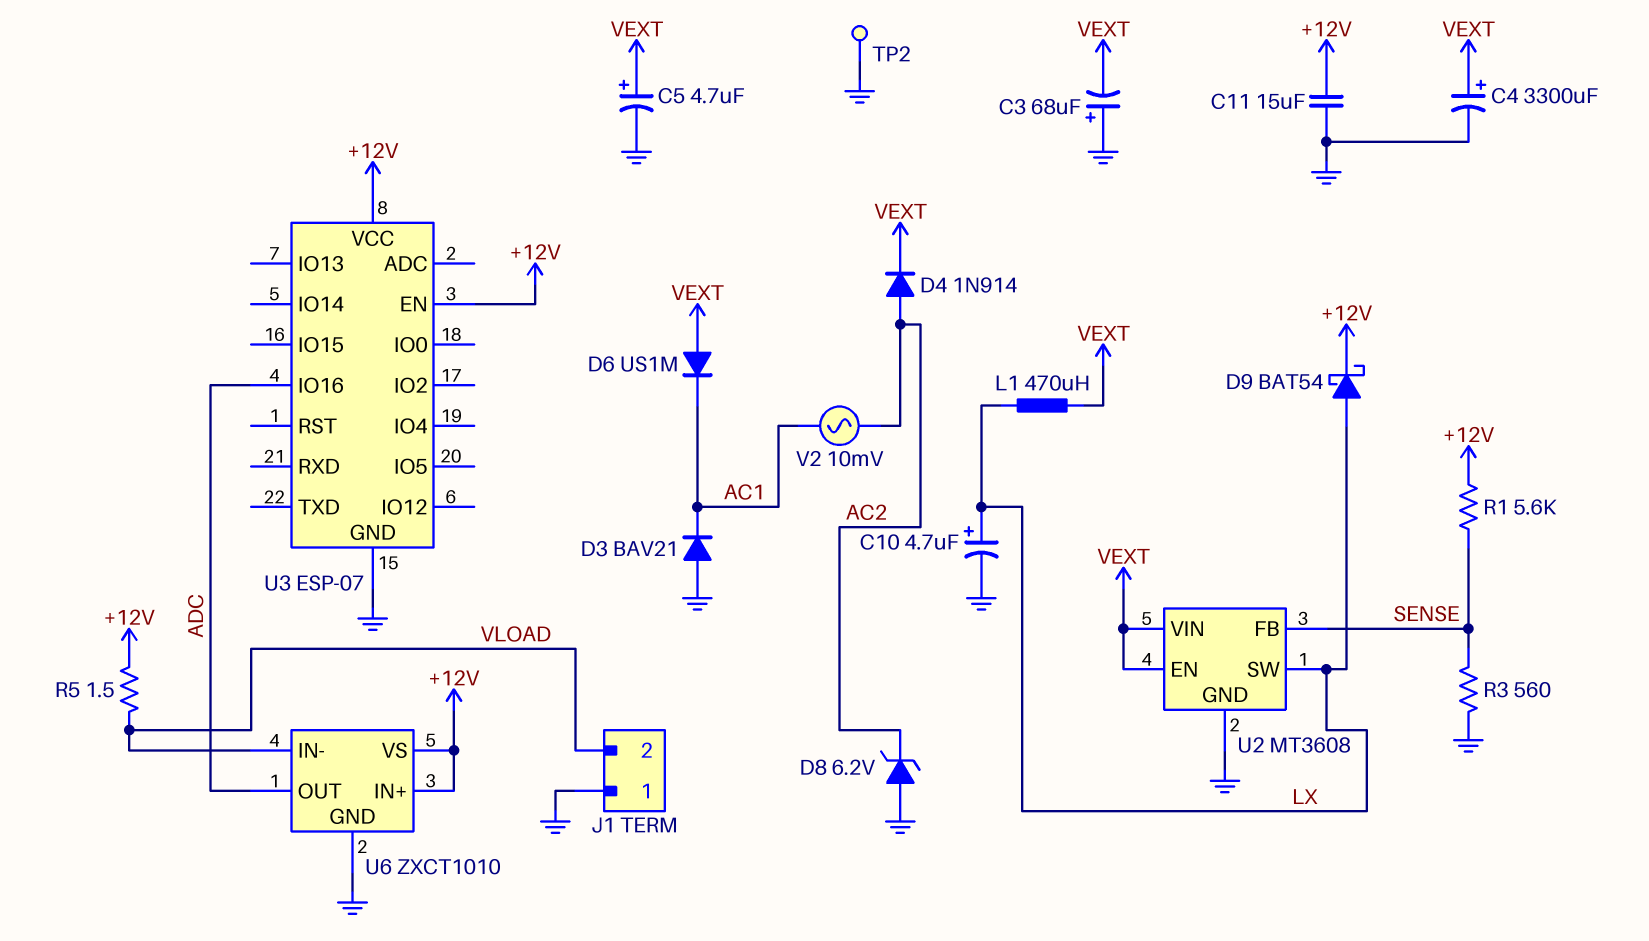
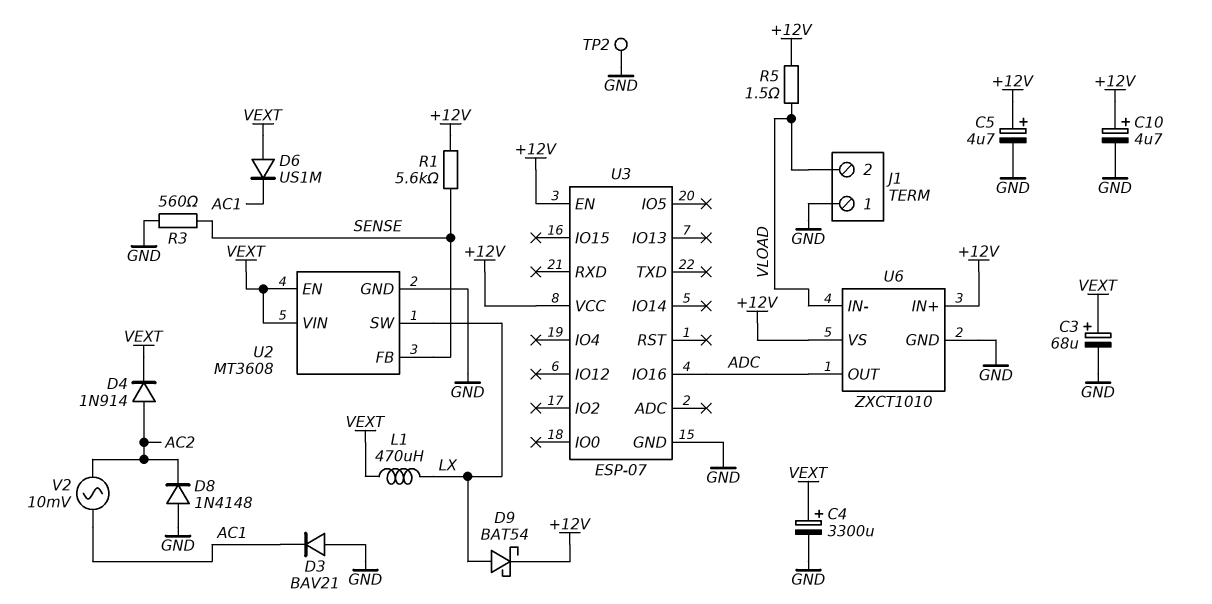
C3: 68uF (plus GND, minus VEXT) -> 68uF (plus VEXT, minus GND)
C5: 4.7uF (plus VEXT, minus GND) -> 4.7uF (plus +12V, minus GND)
C10: 4.7uF (plus LX, minus GND) -> 4.7uF (plus +12V, minus GND)
C11: 15uF (+12V, GND) -> none
D8: zener 6.2V (A GND, K AC2) -> diode 1N4148 (A GND, K AC2)

